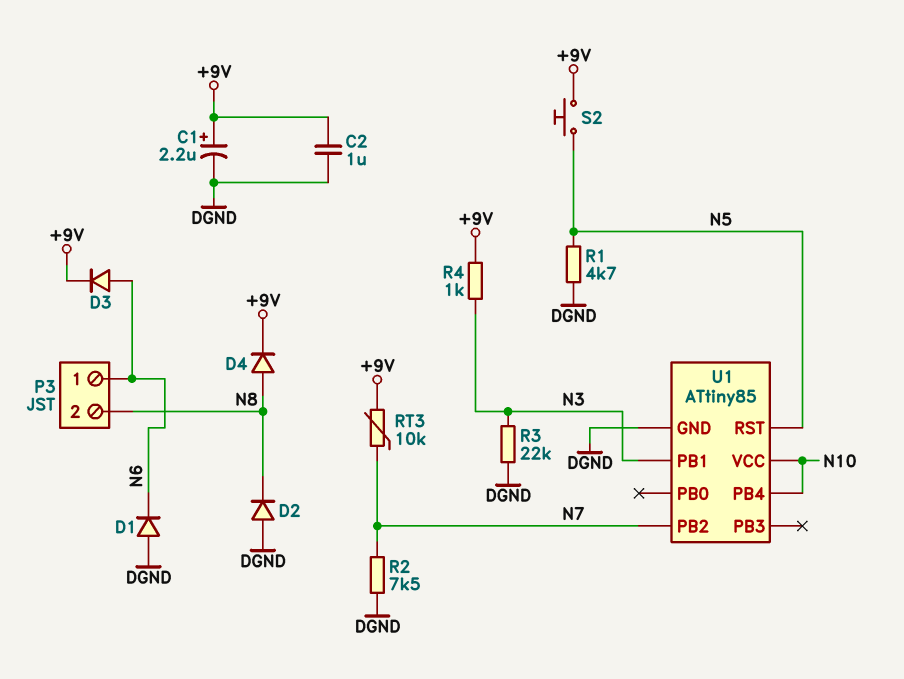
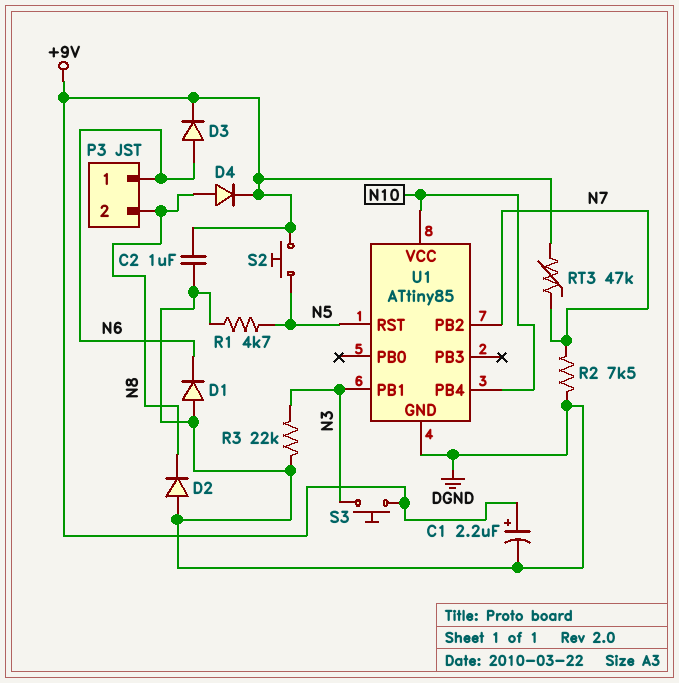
R4: 1k (+9V, N3) -> none
RT3: 10k (+9V, N7) -> 47k (+9V, N7)
S3: none -> button (+9V, N3)

